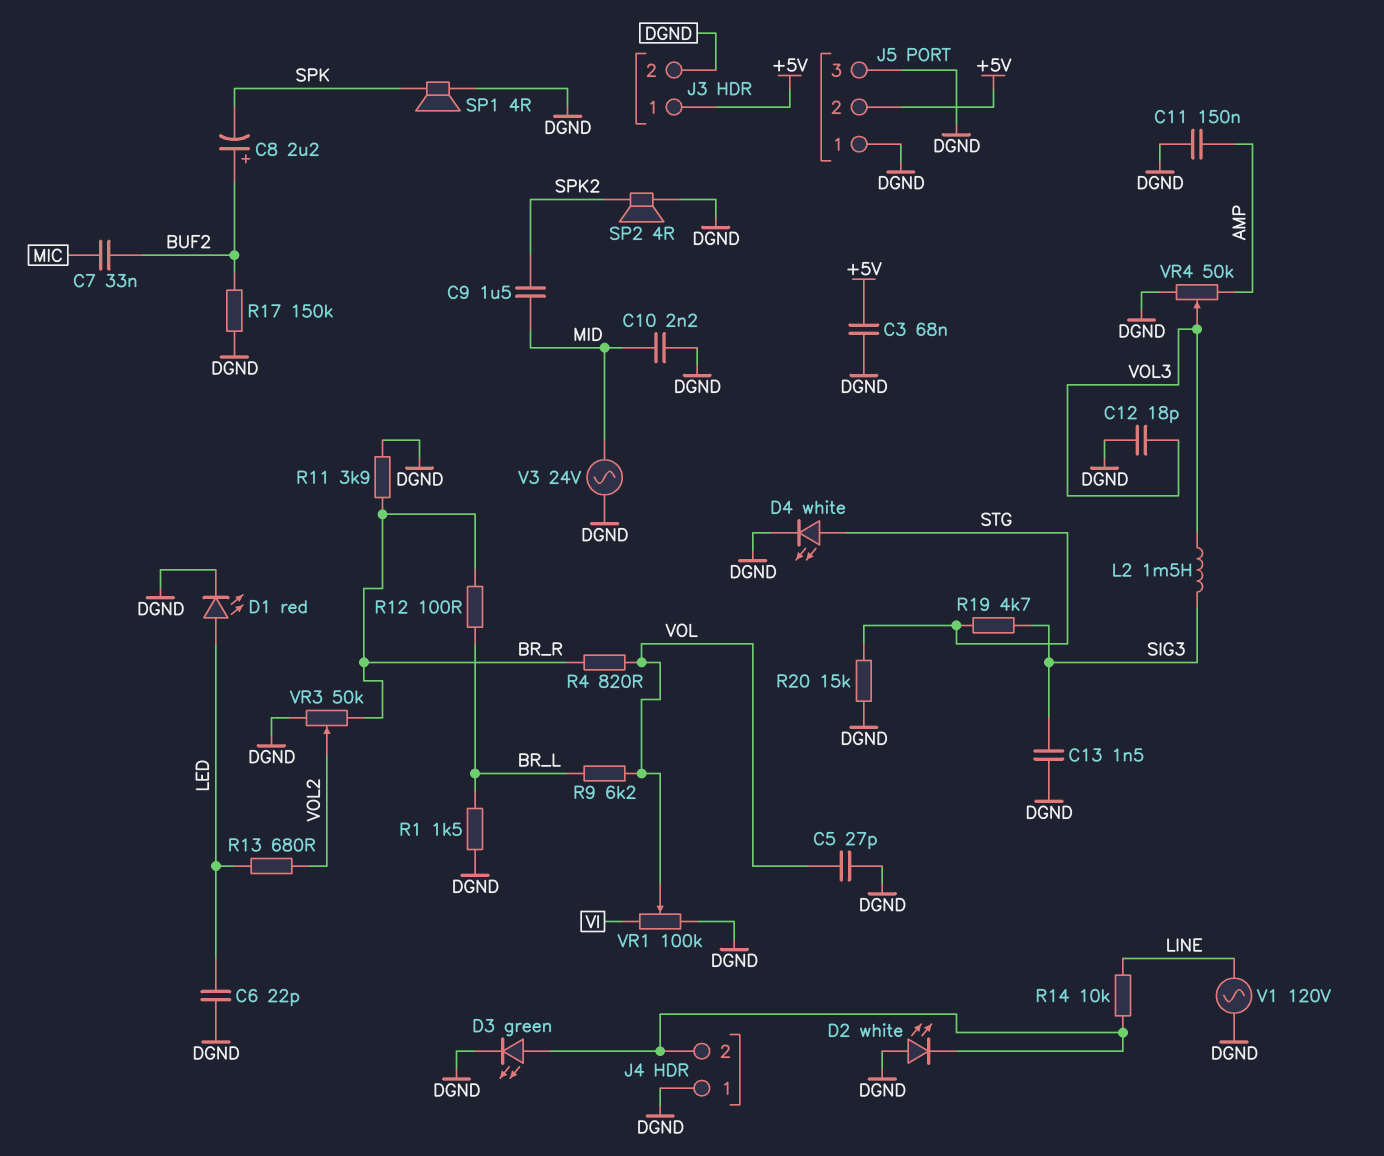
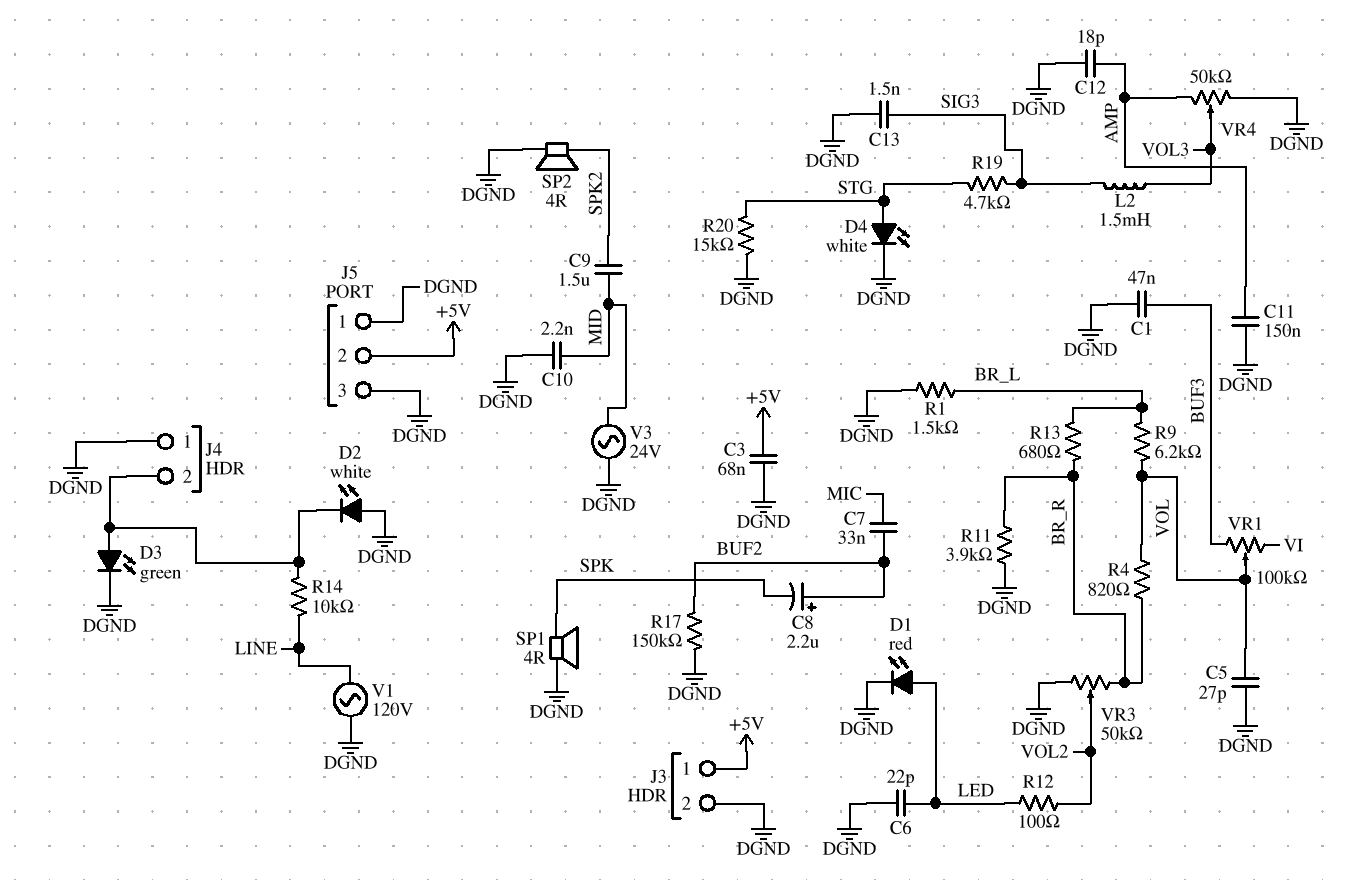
C1: none -> 47nF (BUF3, DGND)
C12: 18pF (DGND, VOL3) -> 18pF (AMP, DGND)
R12: 100 (BR_L, BR_R) -> 100 (LED, VOL2)
R13: 680 (LED, VOL2) -> 680 (BR_L, BR_R)
VR1: 100k (DGND, VI, wiper VOL) -> 100k (BUF3, VI, wiper VOL)

